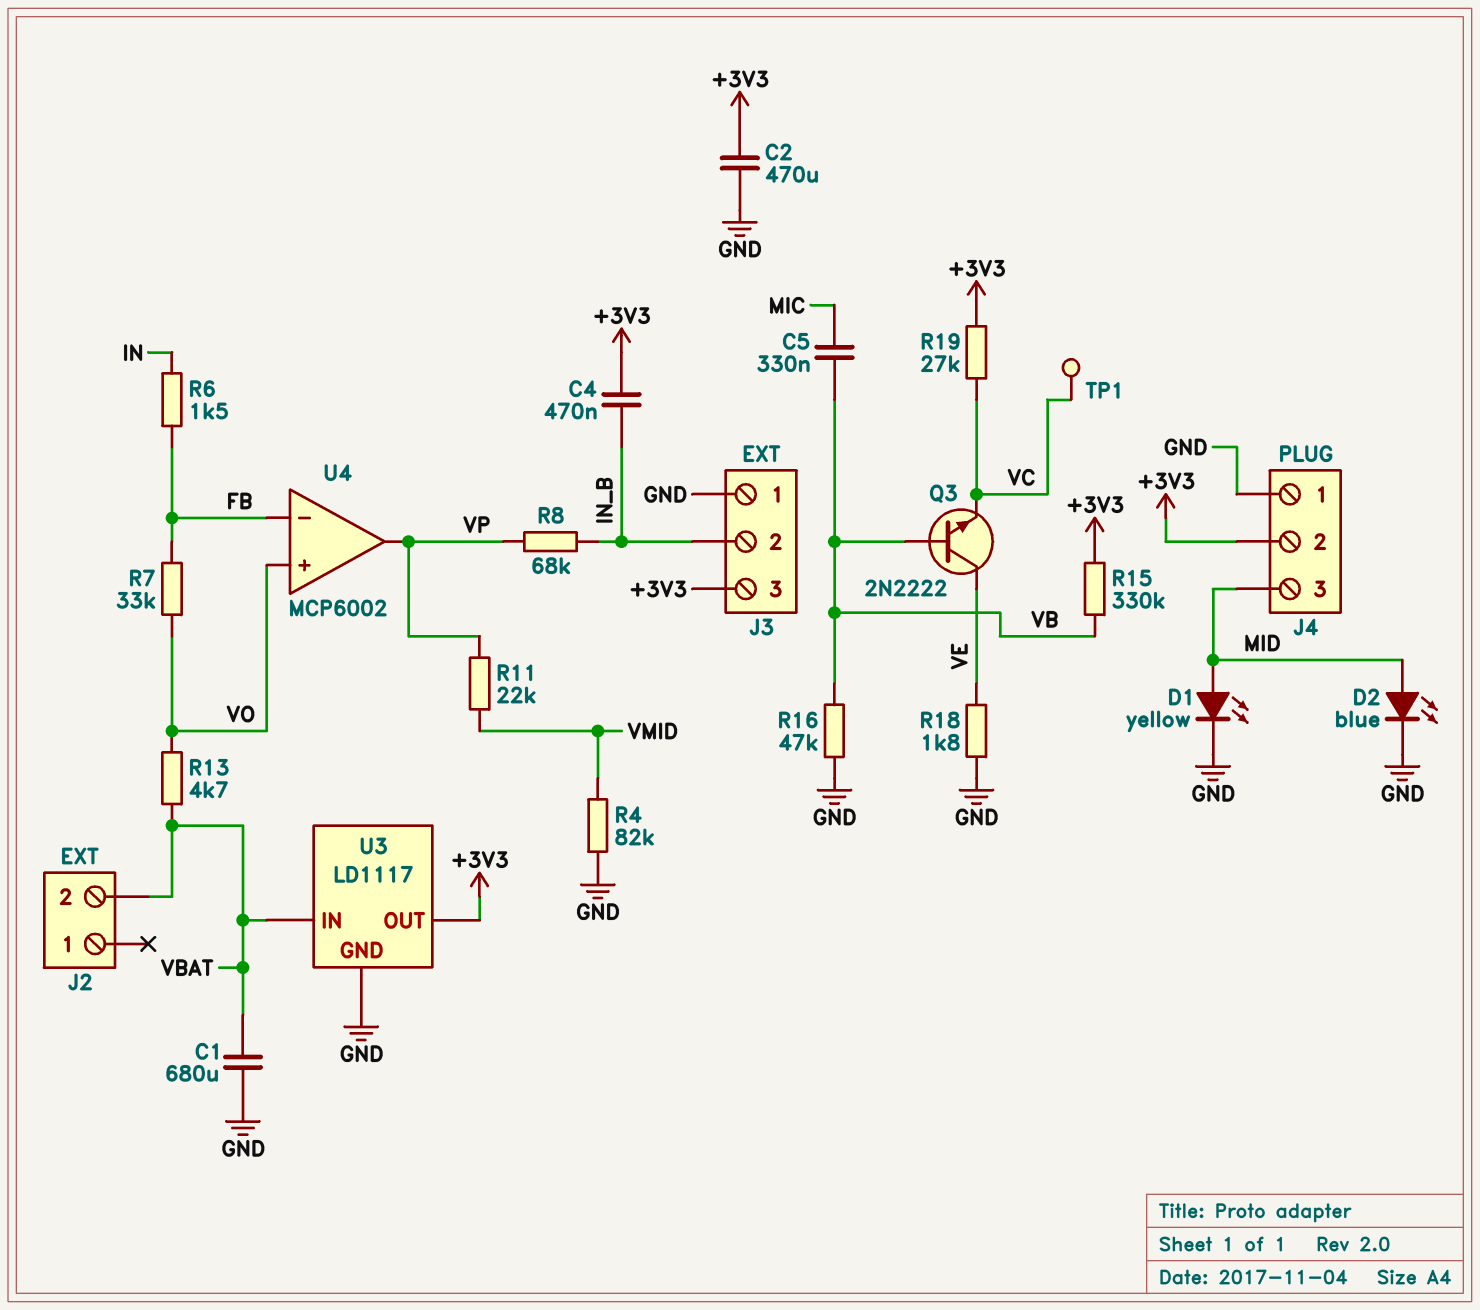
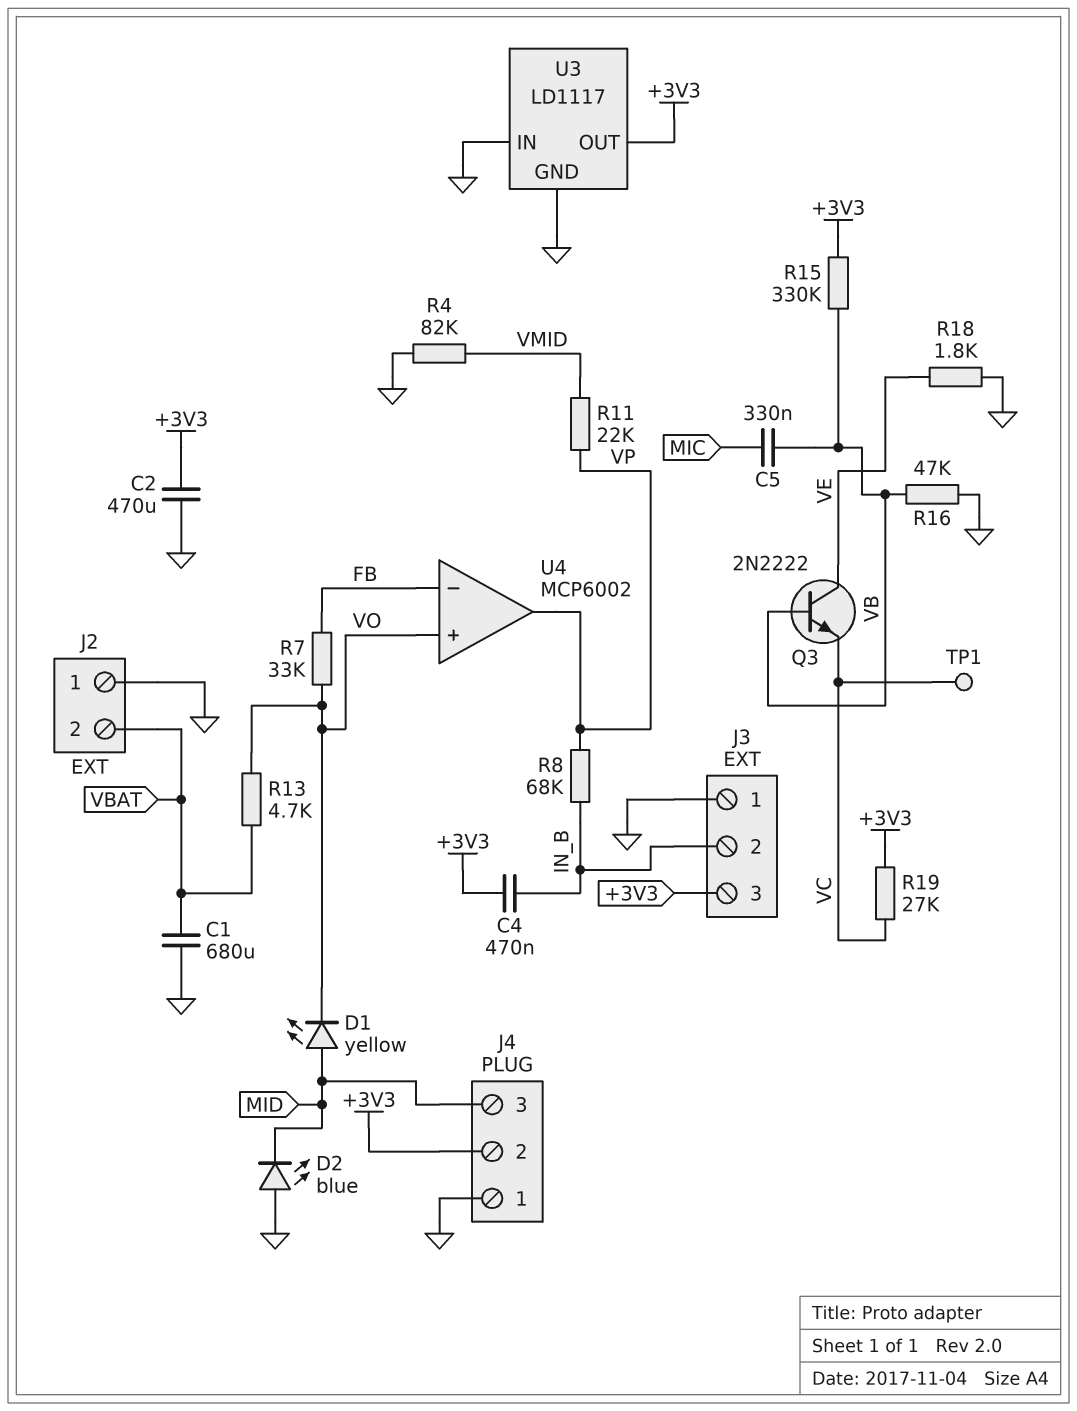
D1: LED yellow (A MID, K GND) -> LED yellow (A MID, K VO)
D2: LED blue (A MID, K GND) -> LED blue (A GND, K MID)
J2 pin 1: none -> GND
R6: 1.5k (FB, IN) -> none
U3 pin IN: VBAT -> GND

